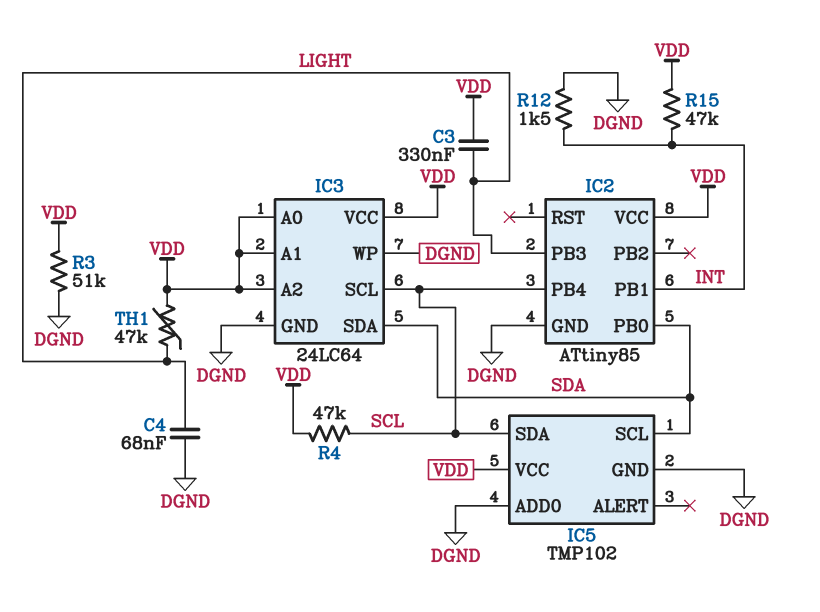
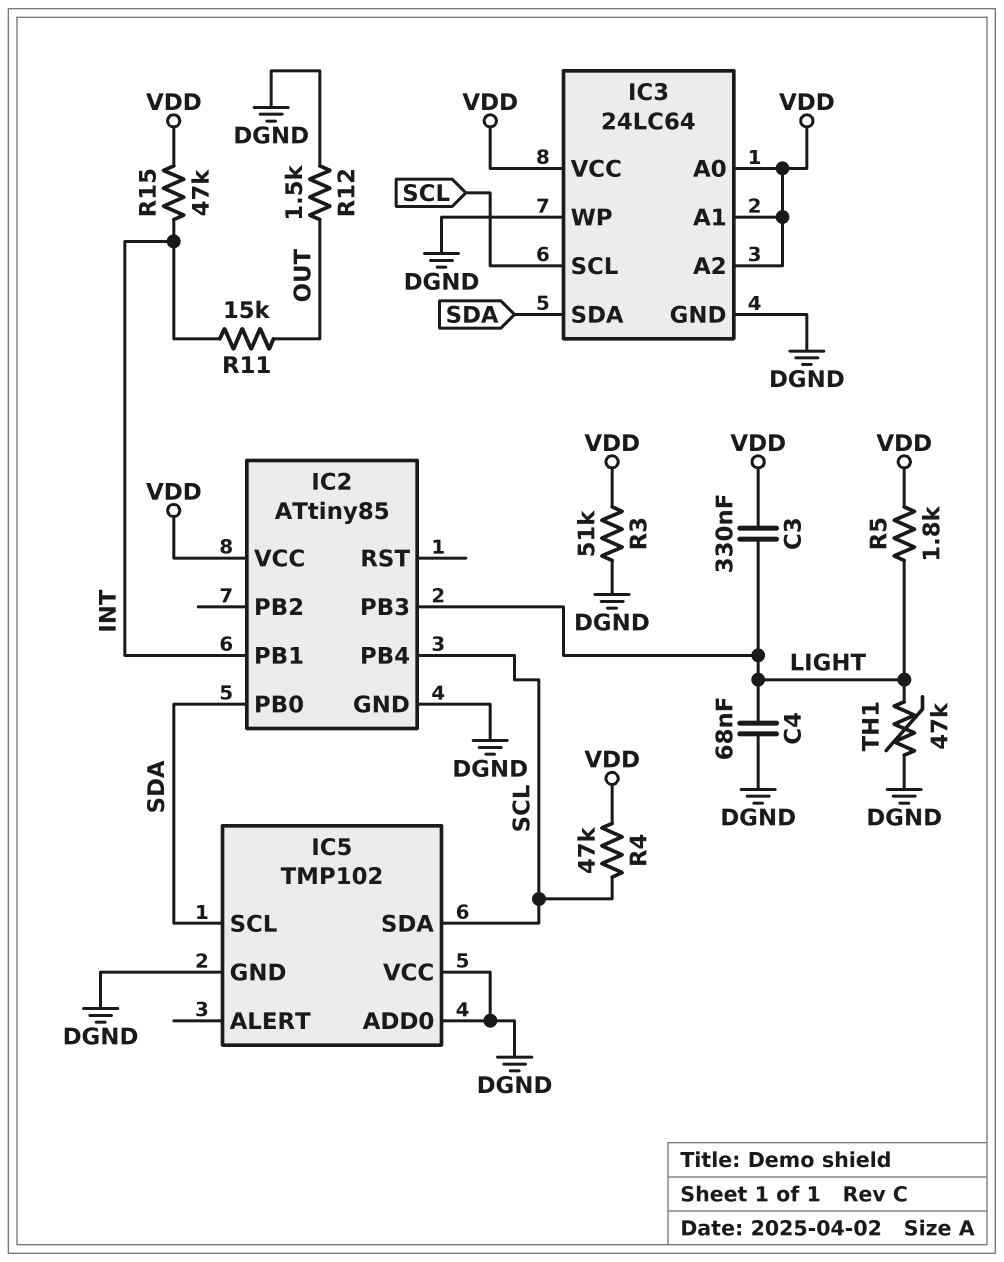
IC5 pin VCC: VDD -> DGND
R5: none -> 1.8k (LIGHT, VDD)
R11: none -> 15k (INT, OUT)
R12: 1.5k (DGND, INT) -> 1.5k (DGND, OUT)
TH1: 47k (LIGHT, VDD) -> 47k (DGND, LIGHT)

